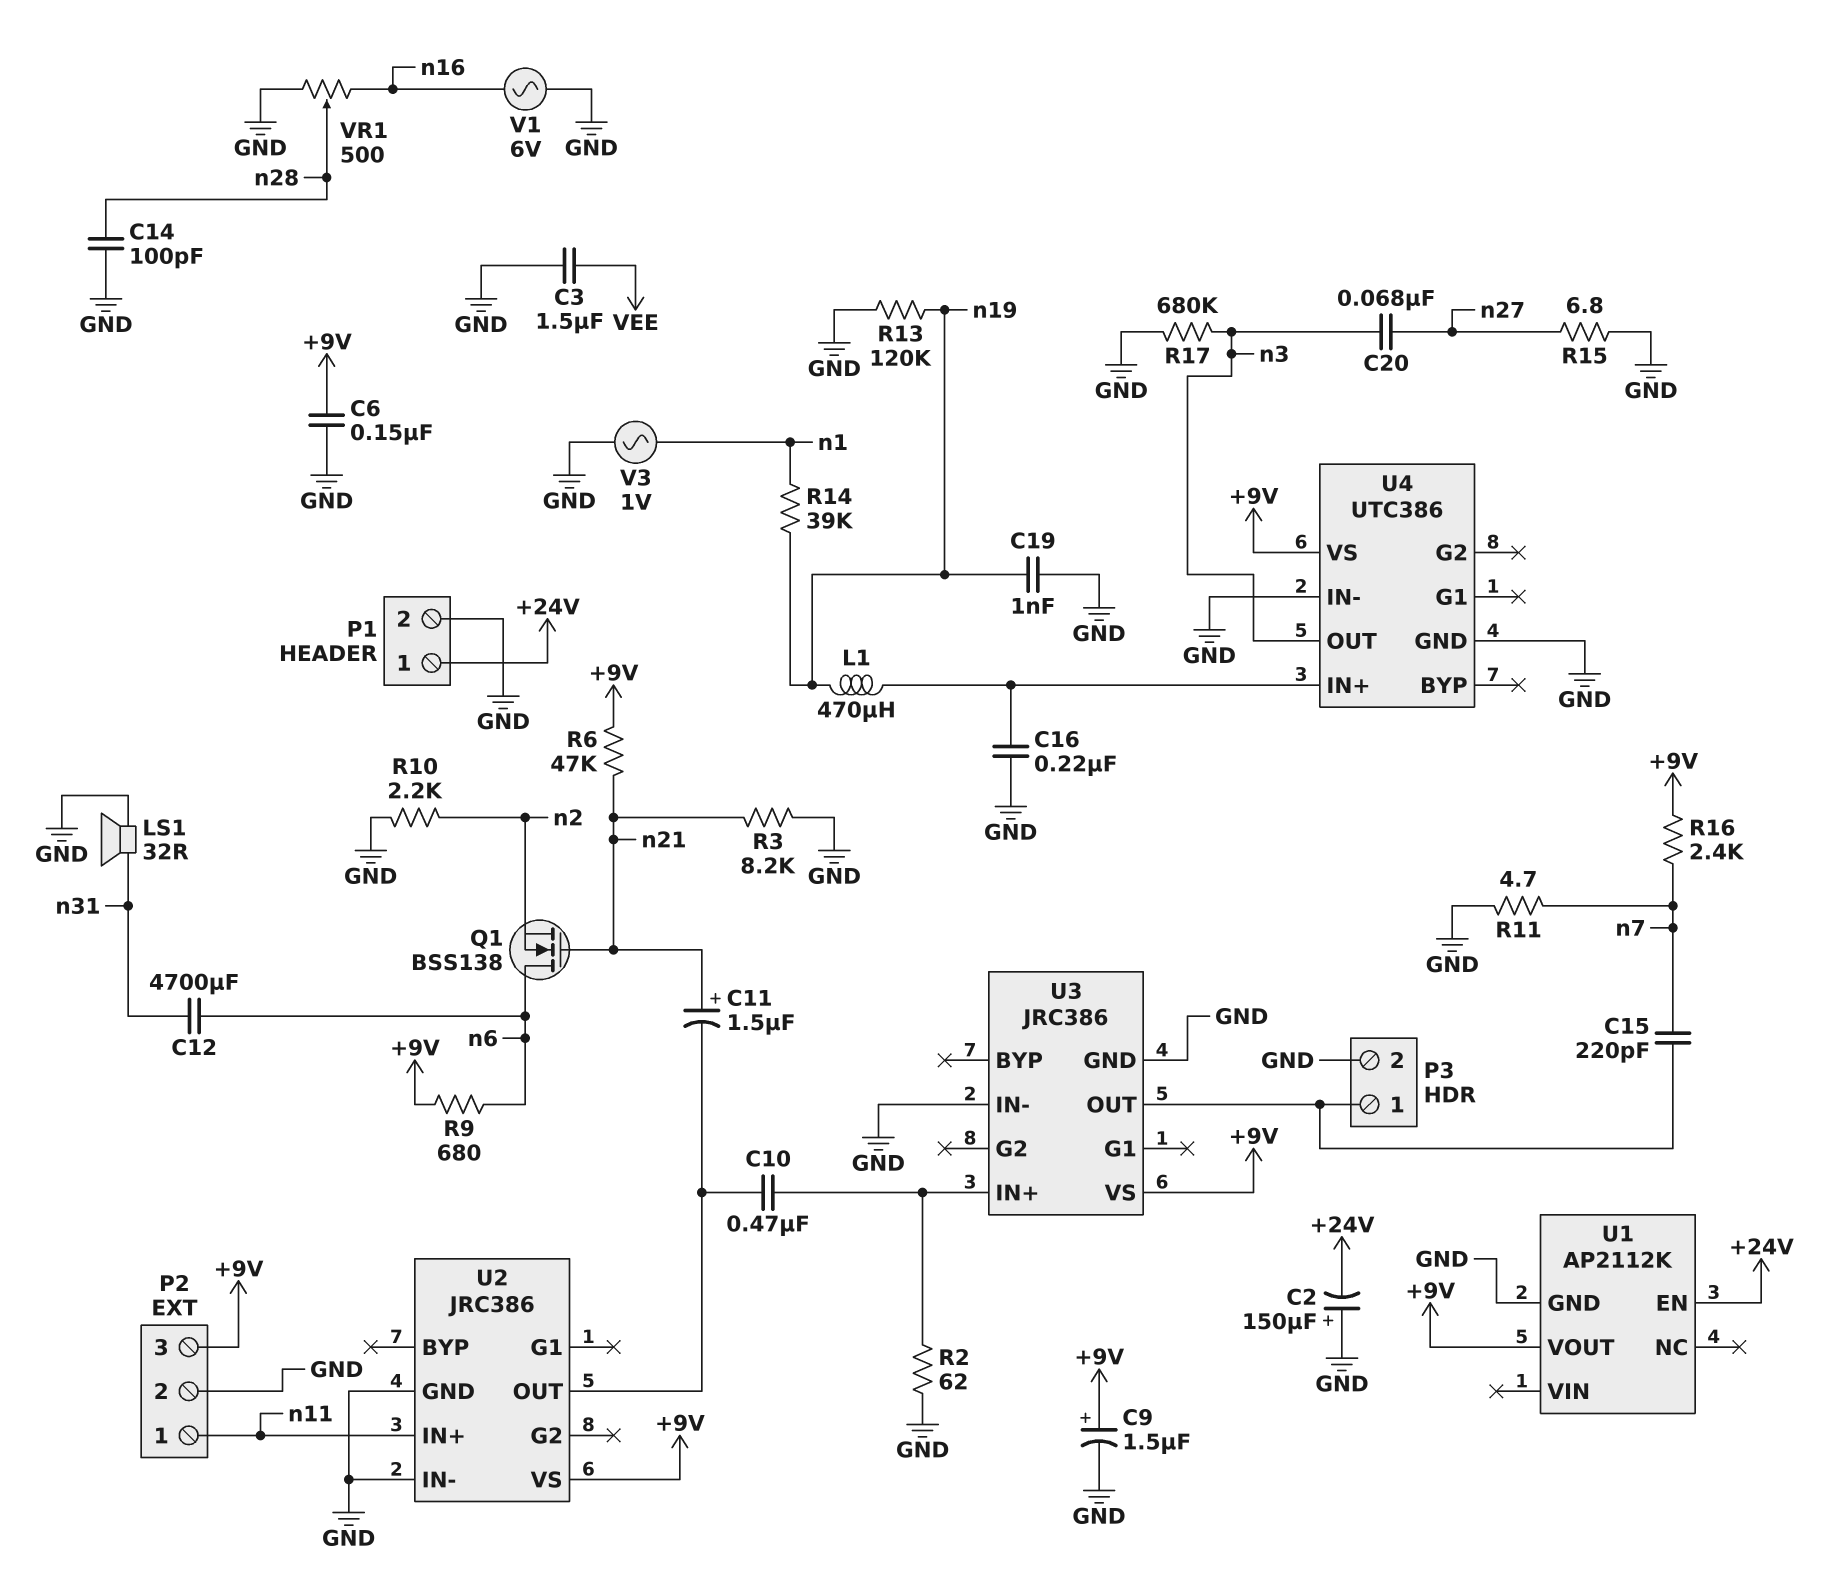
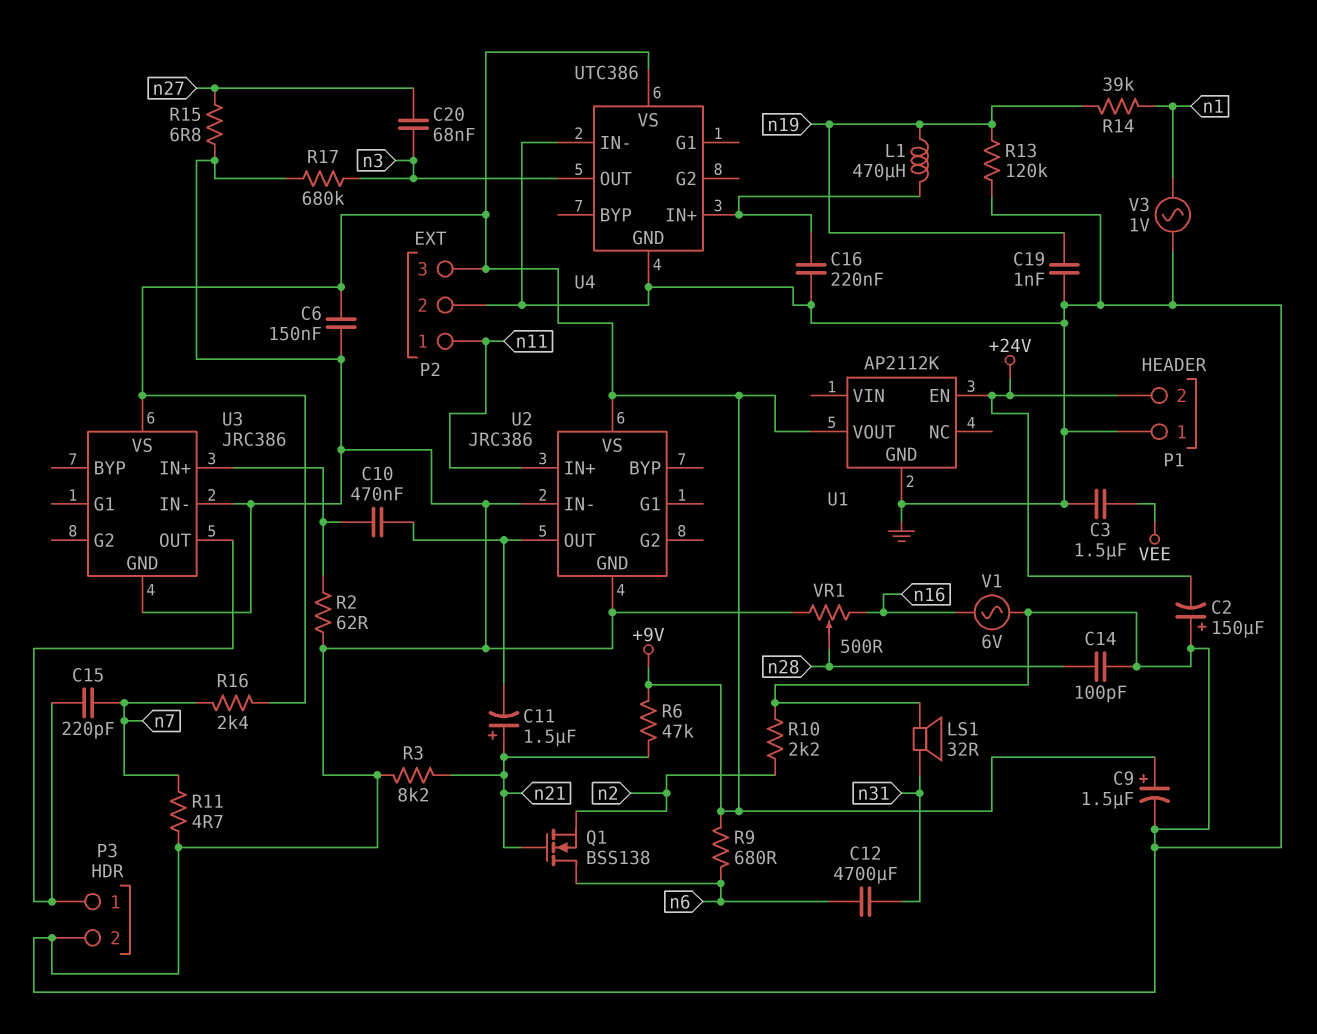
P1 pin 1: +24V -> GND
P1 pin 2: GND -> +24V

